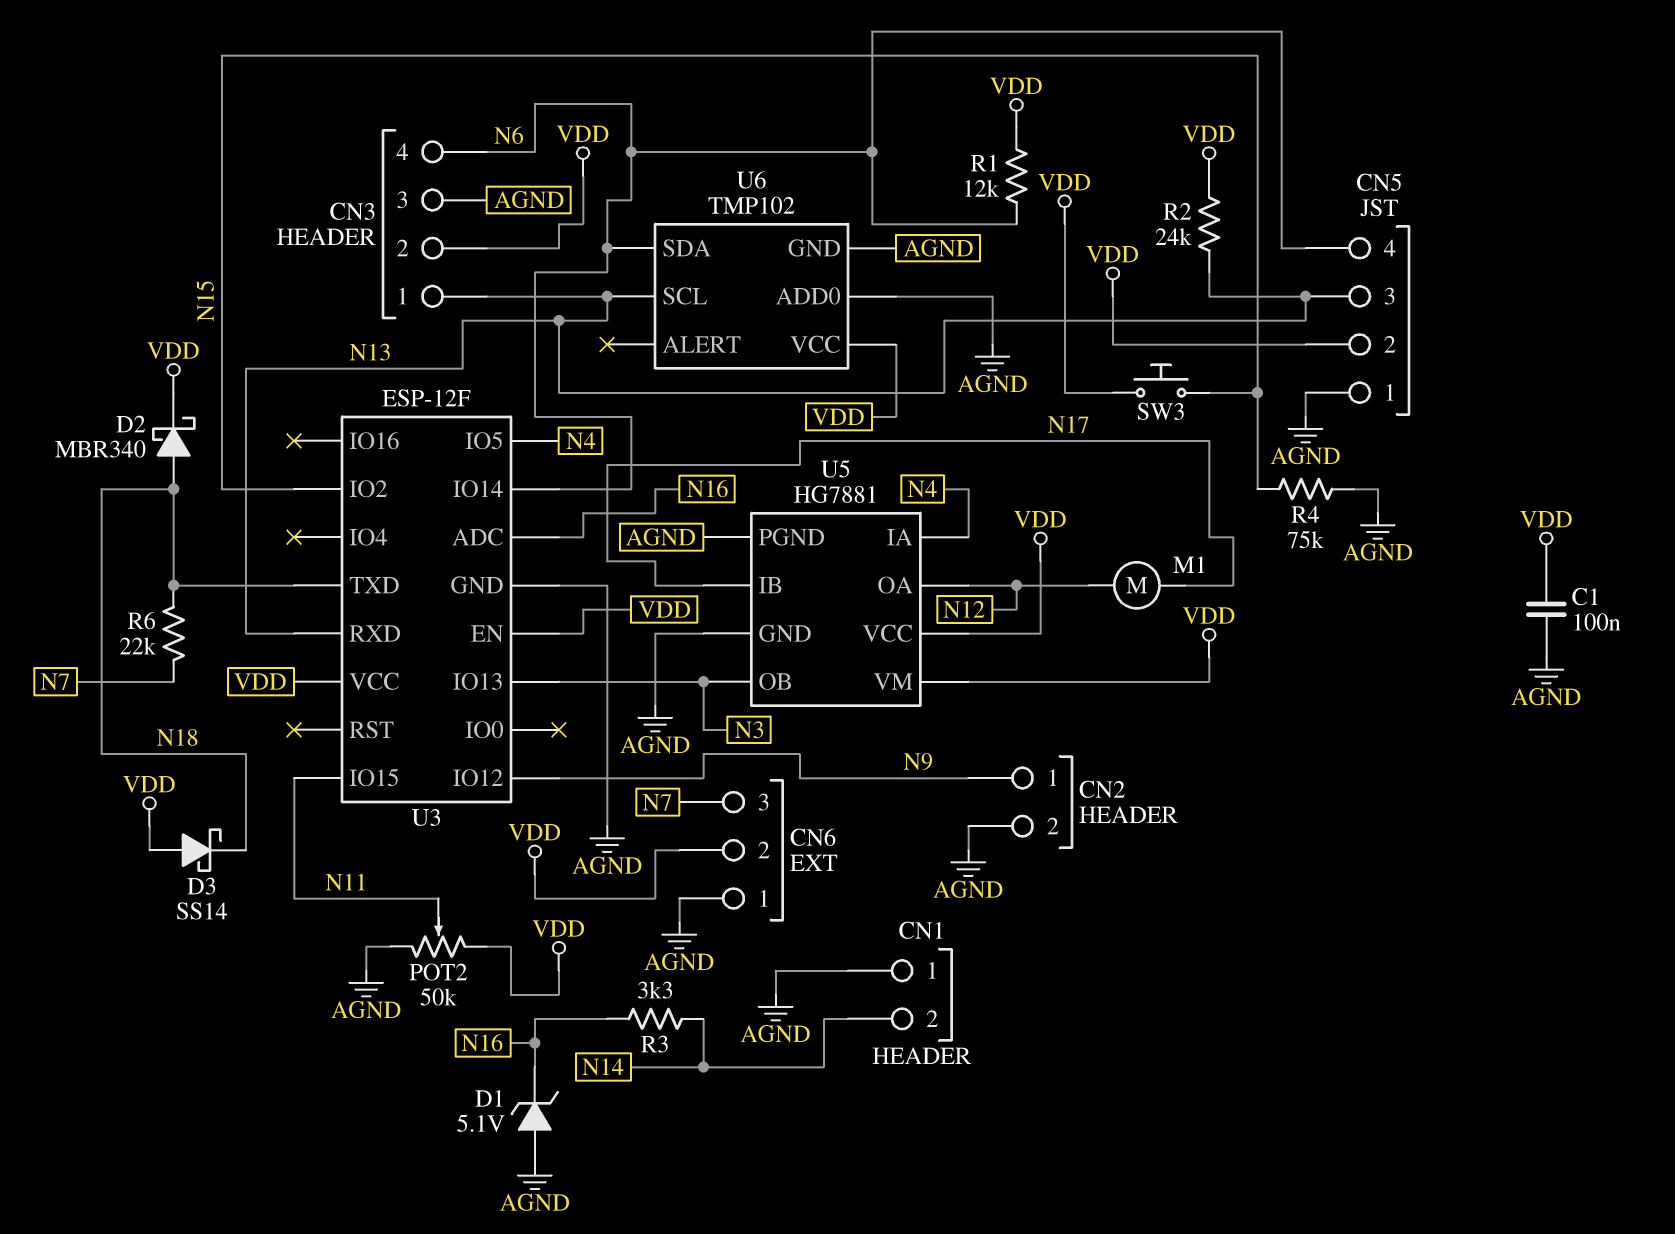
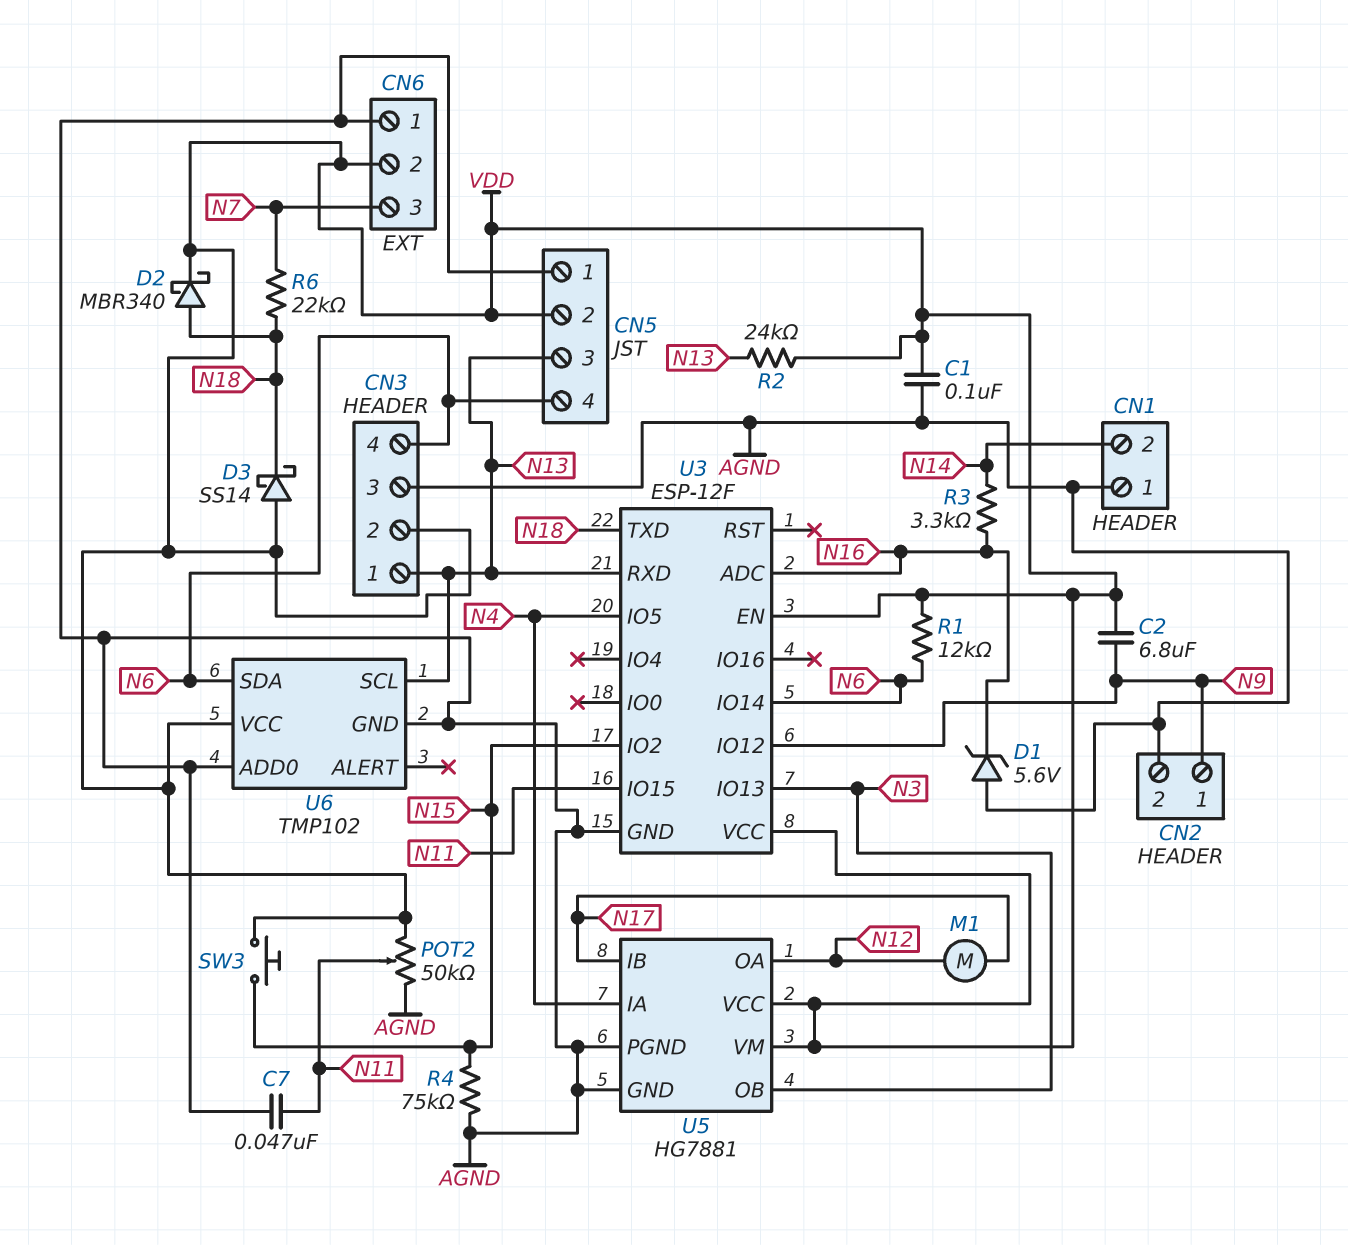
C2: none -> 6.8uF (N9, VDD)
C7: none -> 47nF (AGND, N11)
D1: zener 5.1V (A AGND, K N16) -> zener 5.6V (A AGND, K N16)

